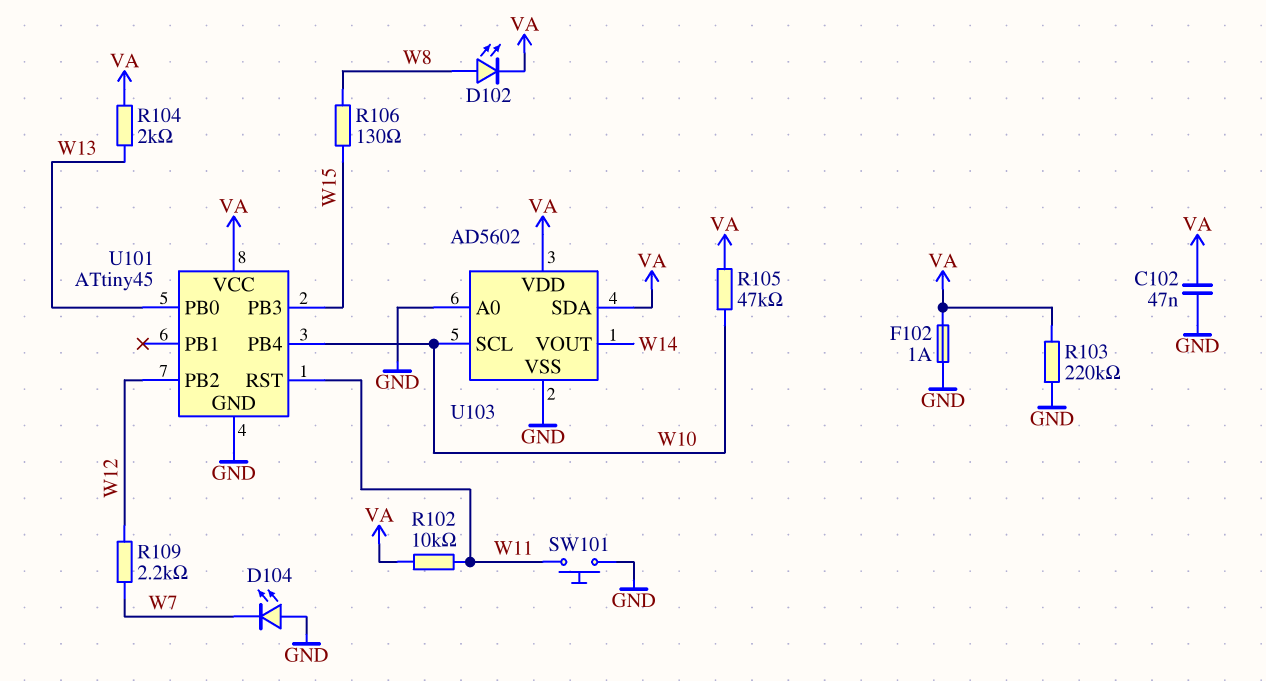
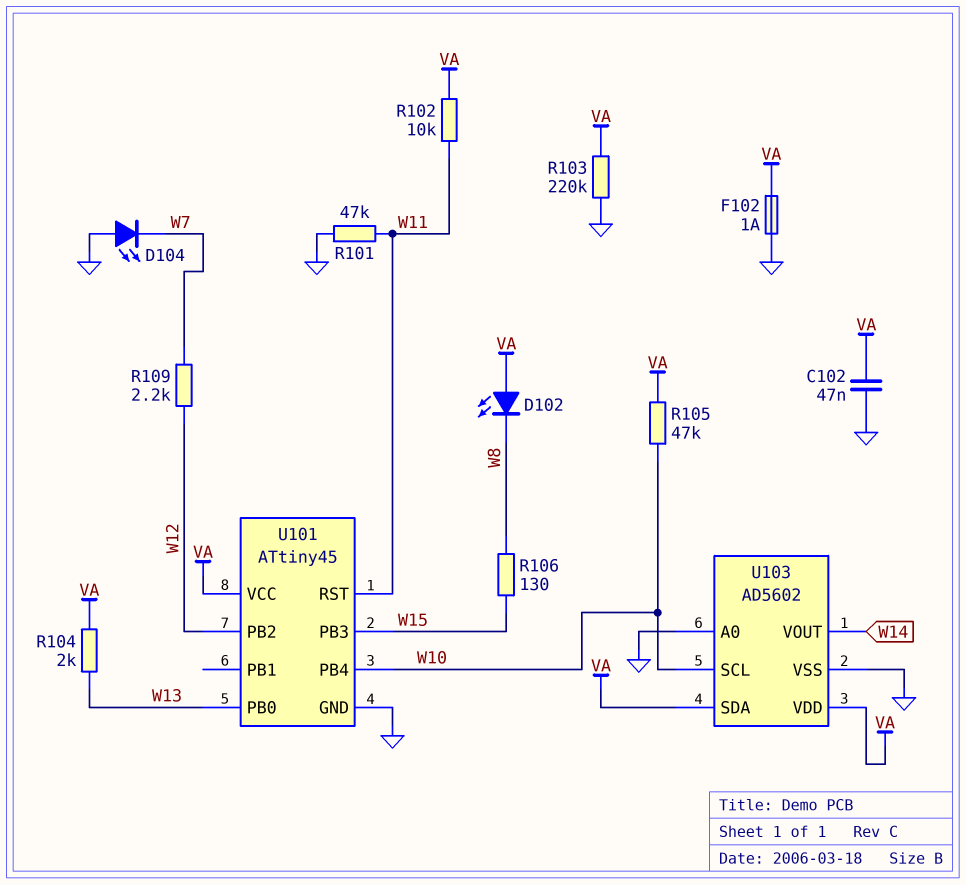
D102: LED (A W8, K VA) -> LED (A VA, K W8)
R101: none -> 47k (GND, W11)
SW101: button (GND, W11) -> none

